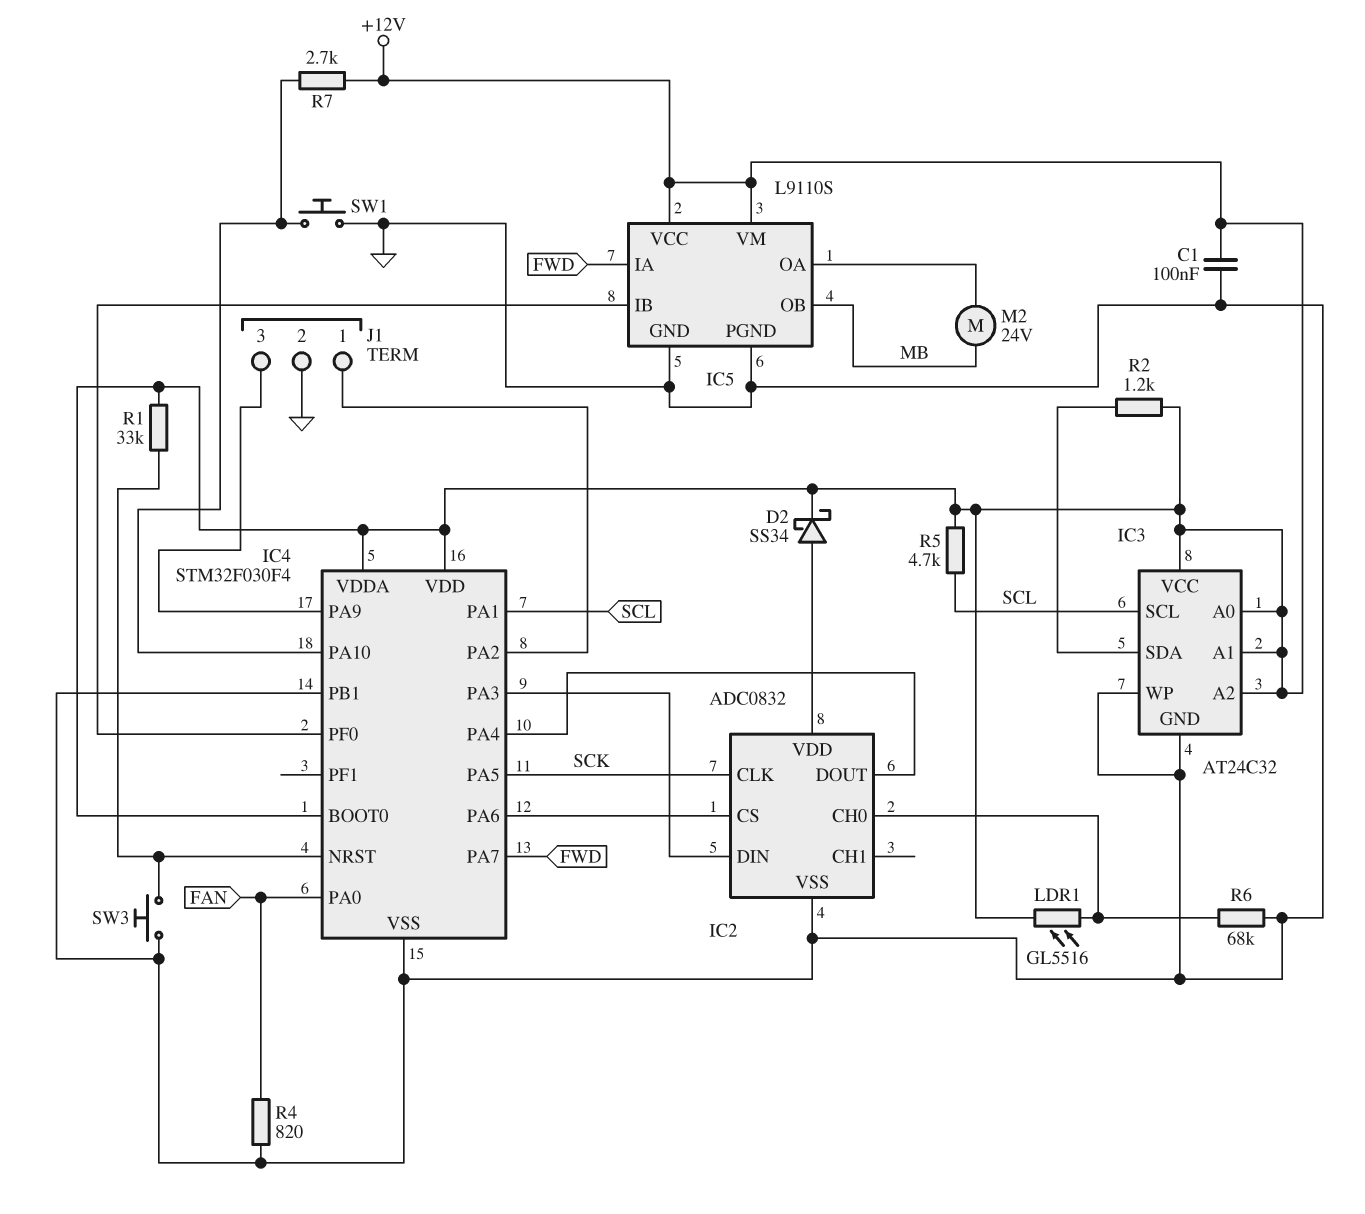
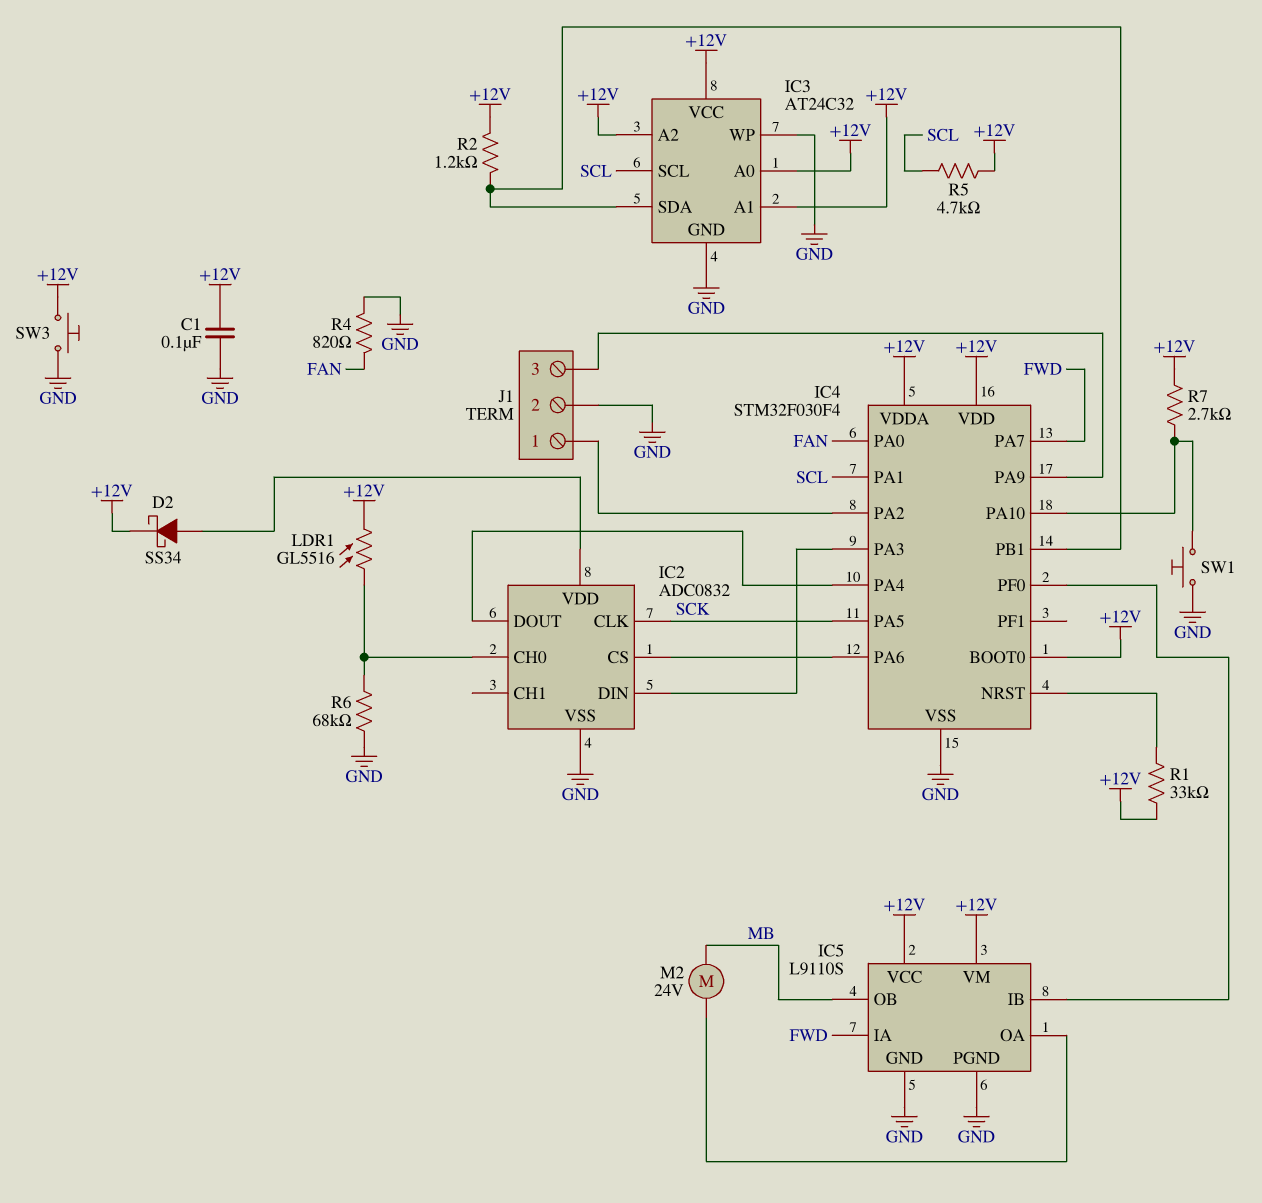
IC4 pin PB1: GND -> IC3/SDA
SW3: button (GND, IC4/NRST) -> button (+12V, GND)

